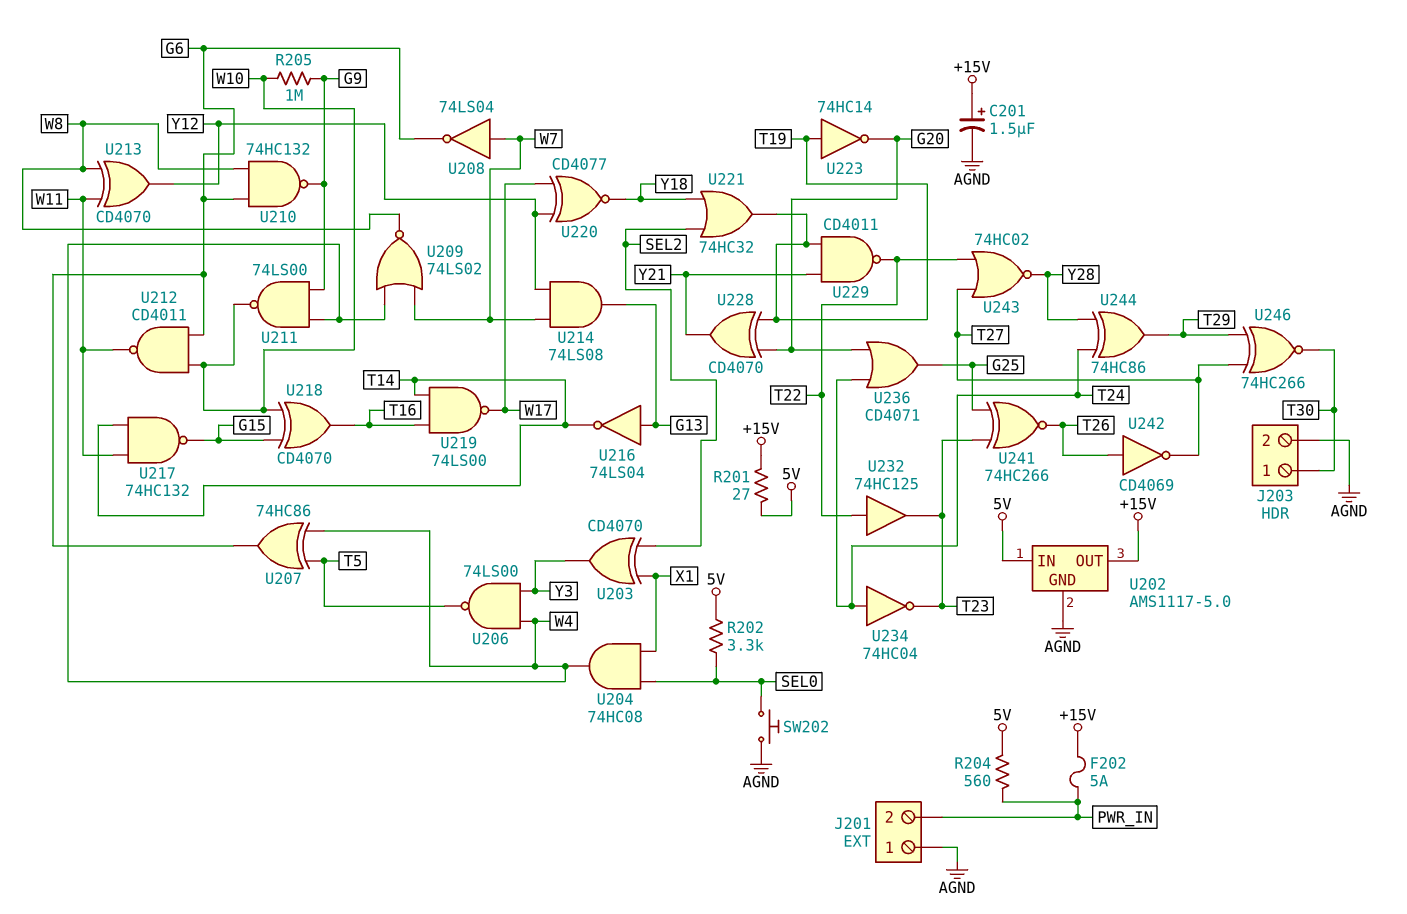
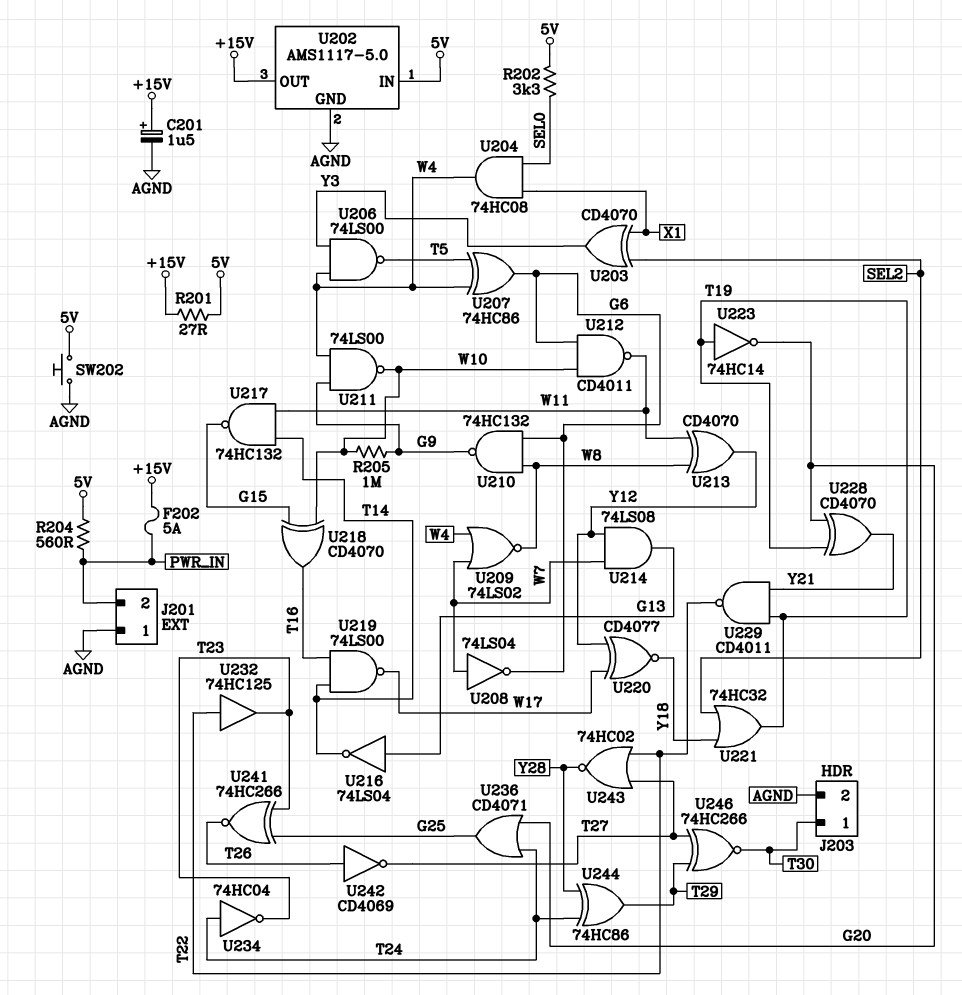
SW202: button (AGND, SEL0) -> button (5V, AGND)

